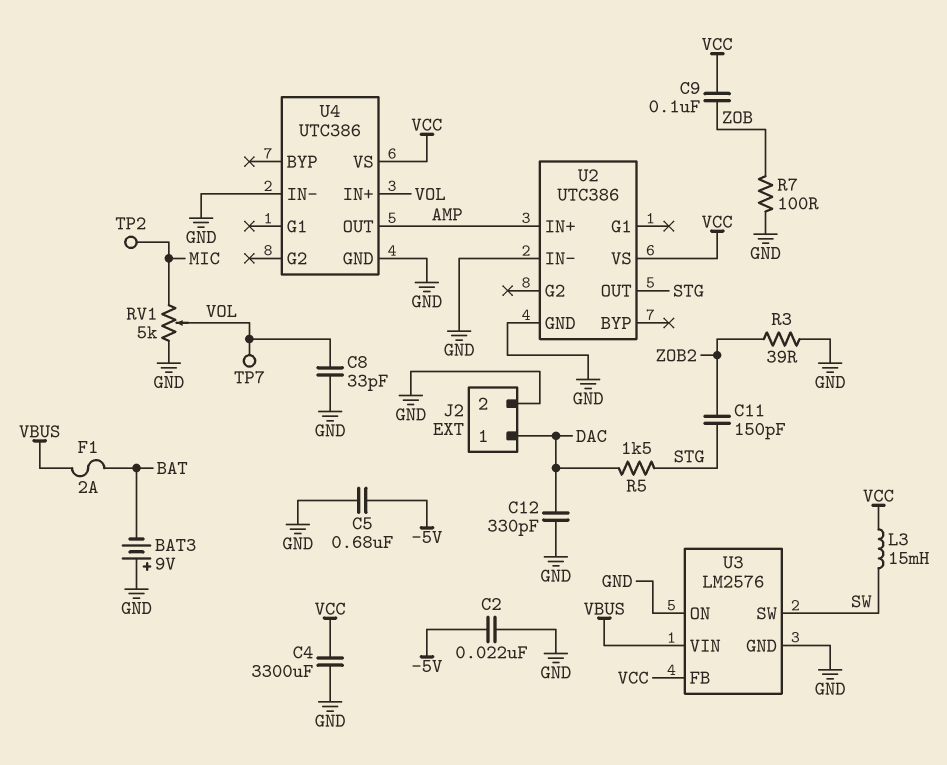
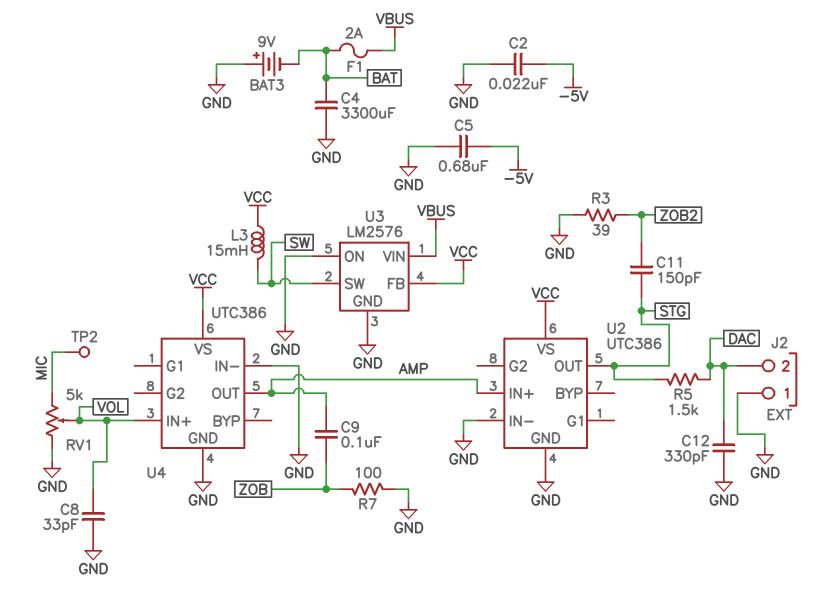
C4: 3300uF (GND, VCC) -> 3300uF (BAT, GND)
C9: 100nF (VCC, ZOB) -> 100nF (AMP, ZOB)
J2 pin 1: DAC -> GND
J2 pin 2: GND -> DAC
TP7: test point (VOL) -> none

